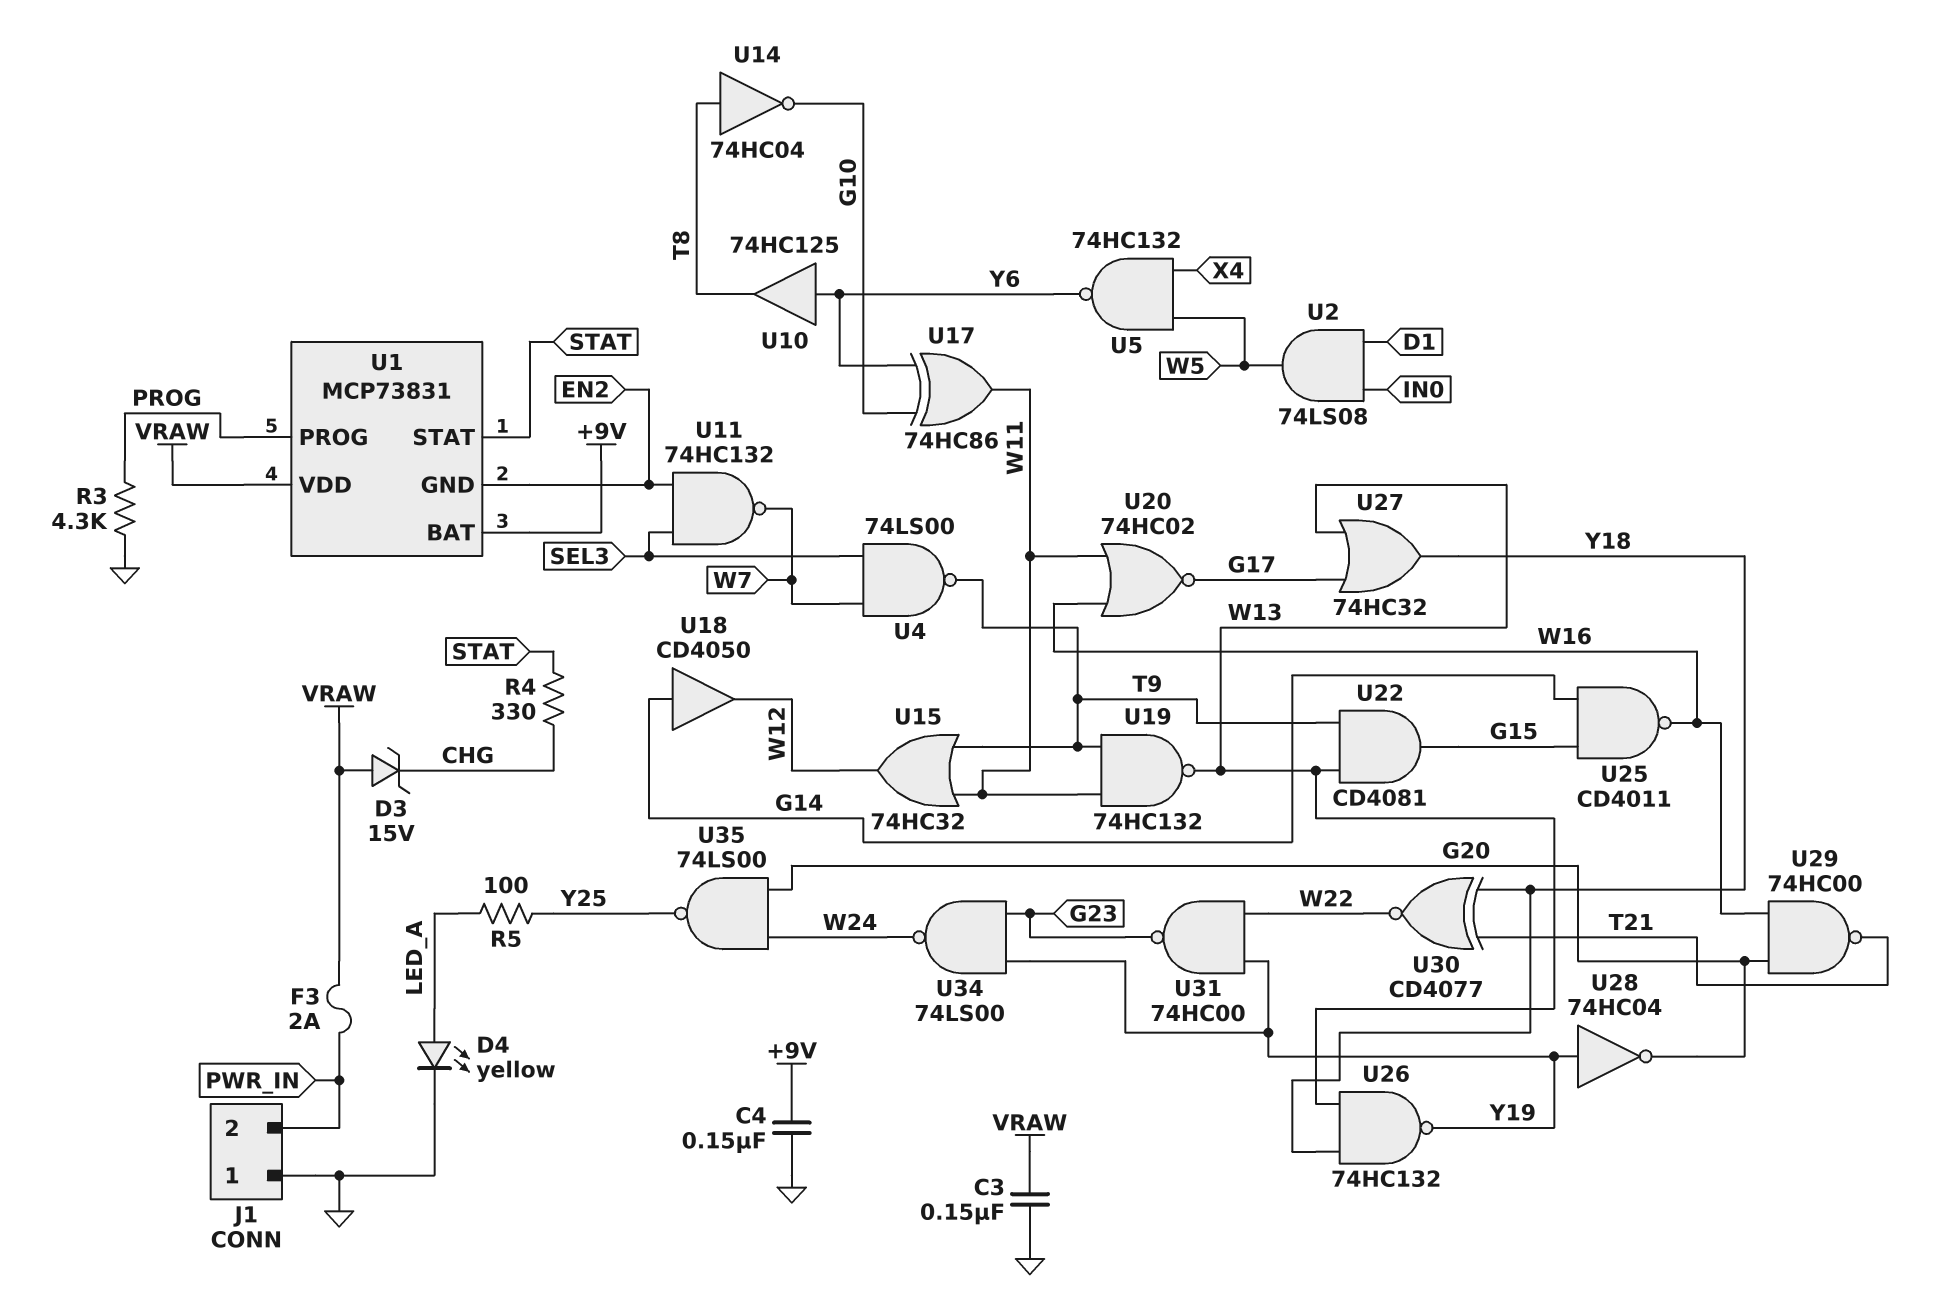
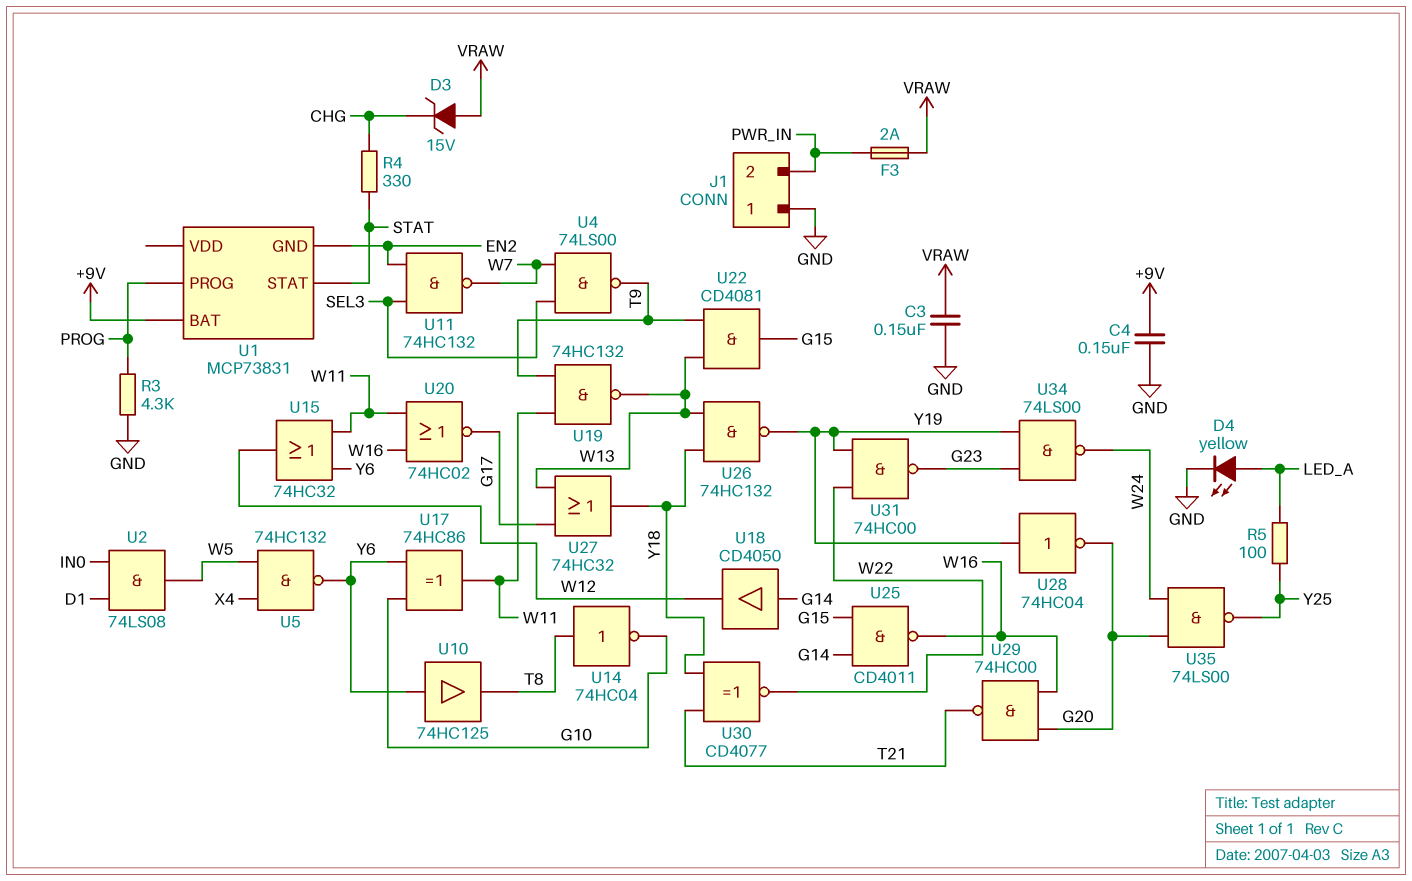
U1 pin VDD: VRAW -> none
U15: OR 74HC32 (in T9, in W11, out W12) -> OR 74HC32 (in W11, in Y6, out W12)

